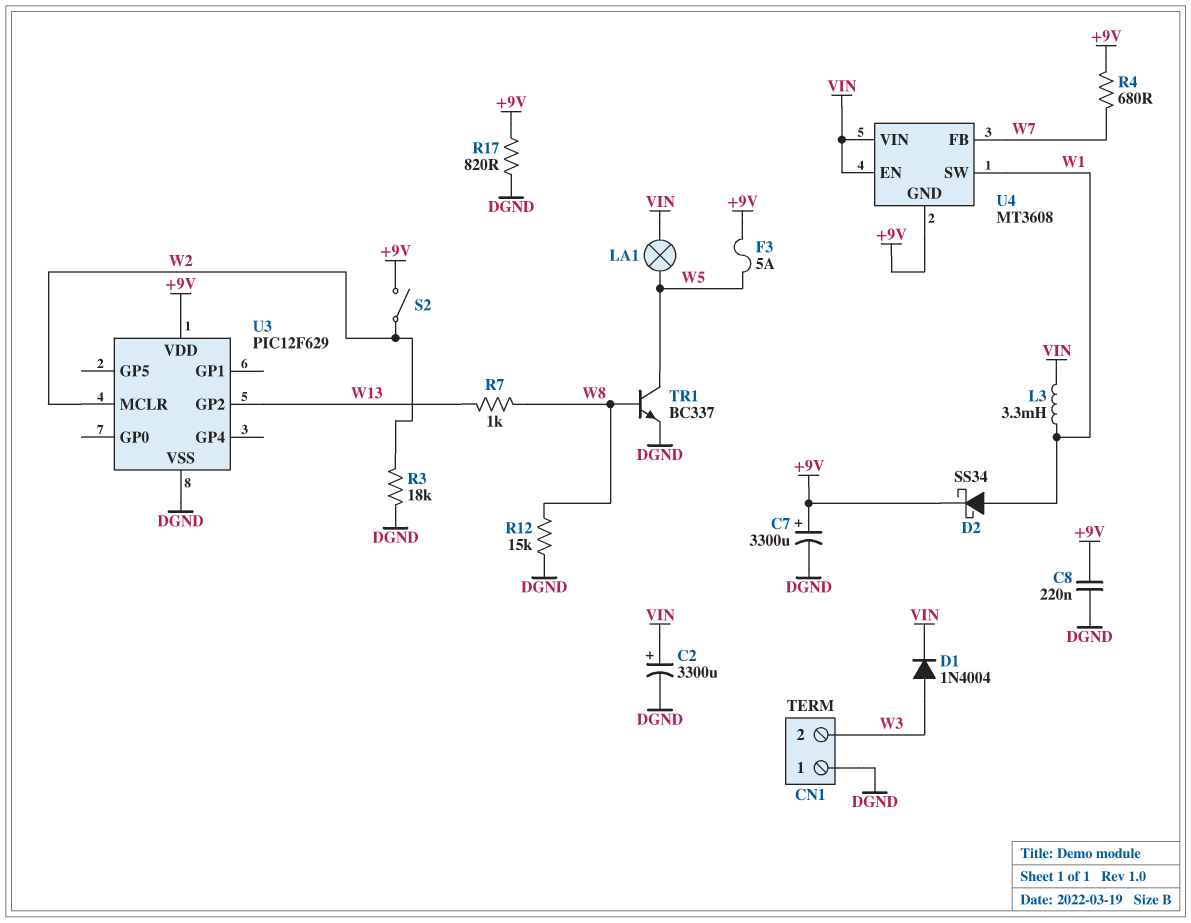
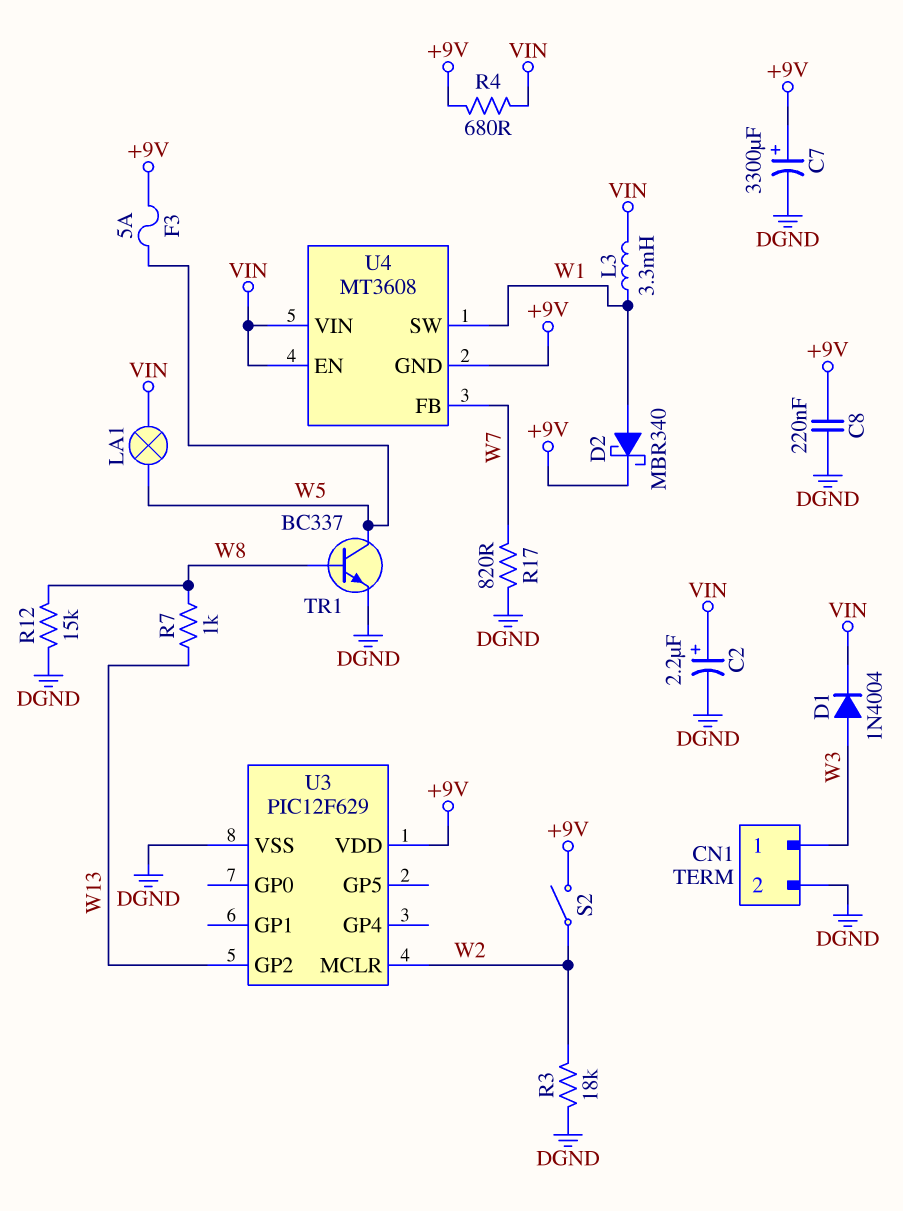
C2: 3300uF (plus VIN, minus DGND) -> 2.2uF (plus VIN, minus DGND)
CN1 pin 1: DGND -> W3
CN1 pin 2: W3 -> DGND
D2: schottky SS34 (A W1, K +9V) -> schottky MBR340 (A W1, K +9V)
R4: 680 (+9V, W7) -> 680 (+9V, VIN)
R17: 820 (+9V, DGND) -> 820 (DGND, W7)

